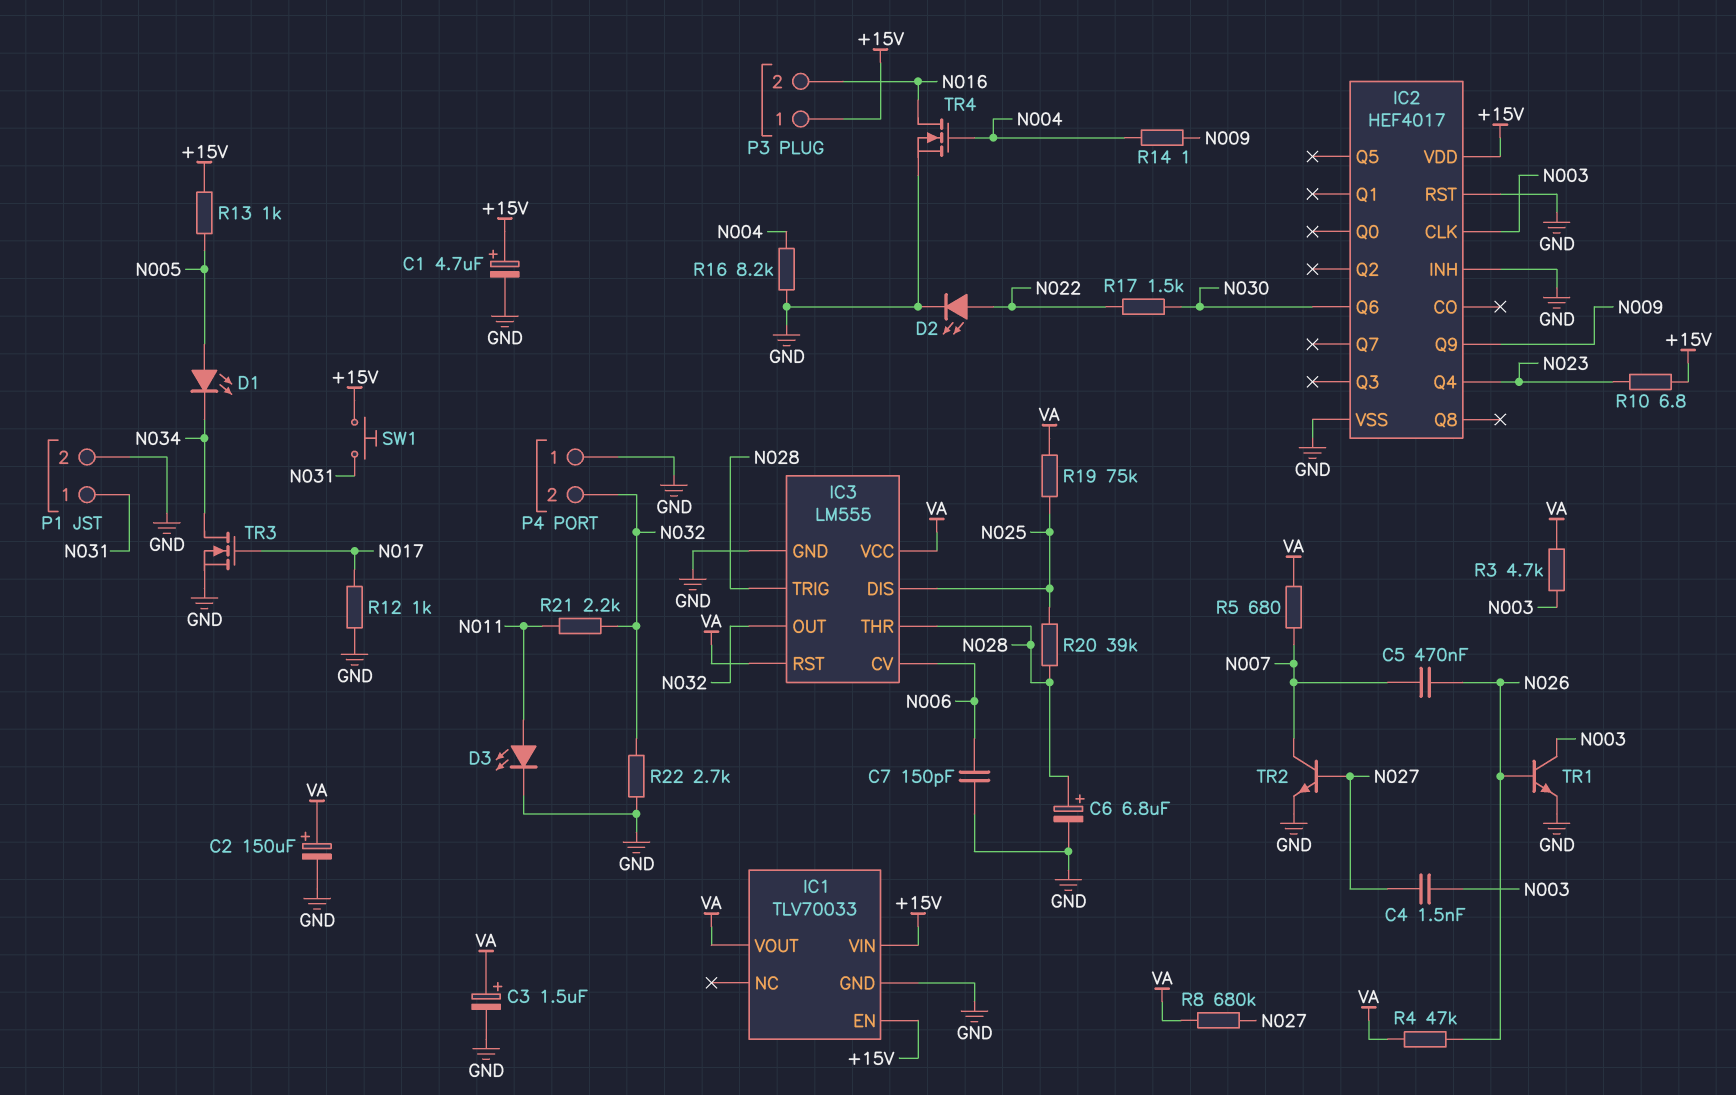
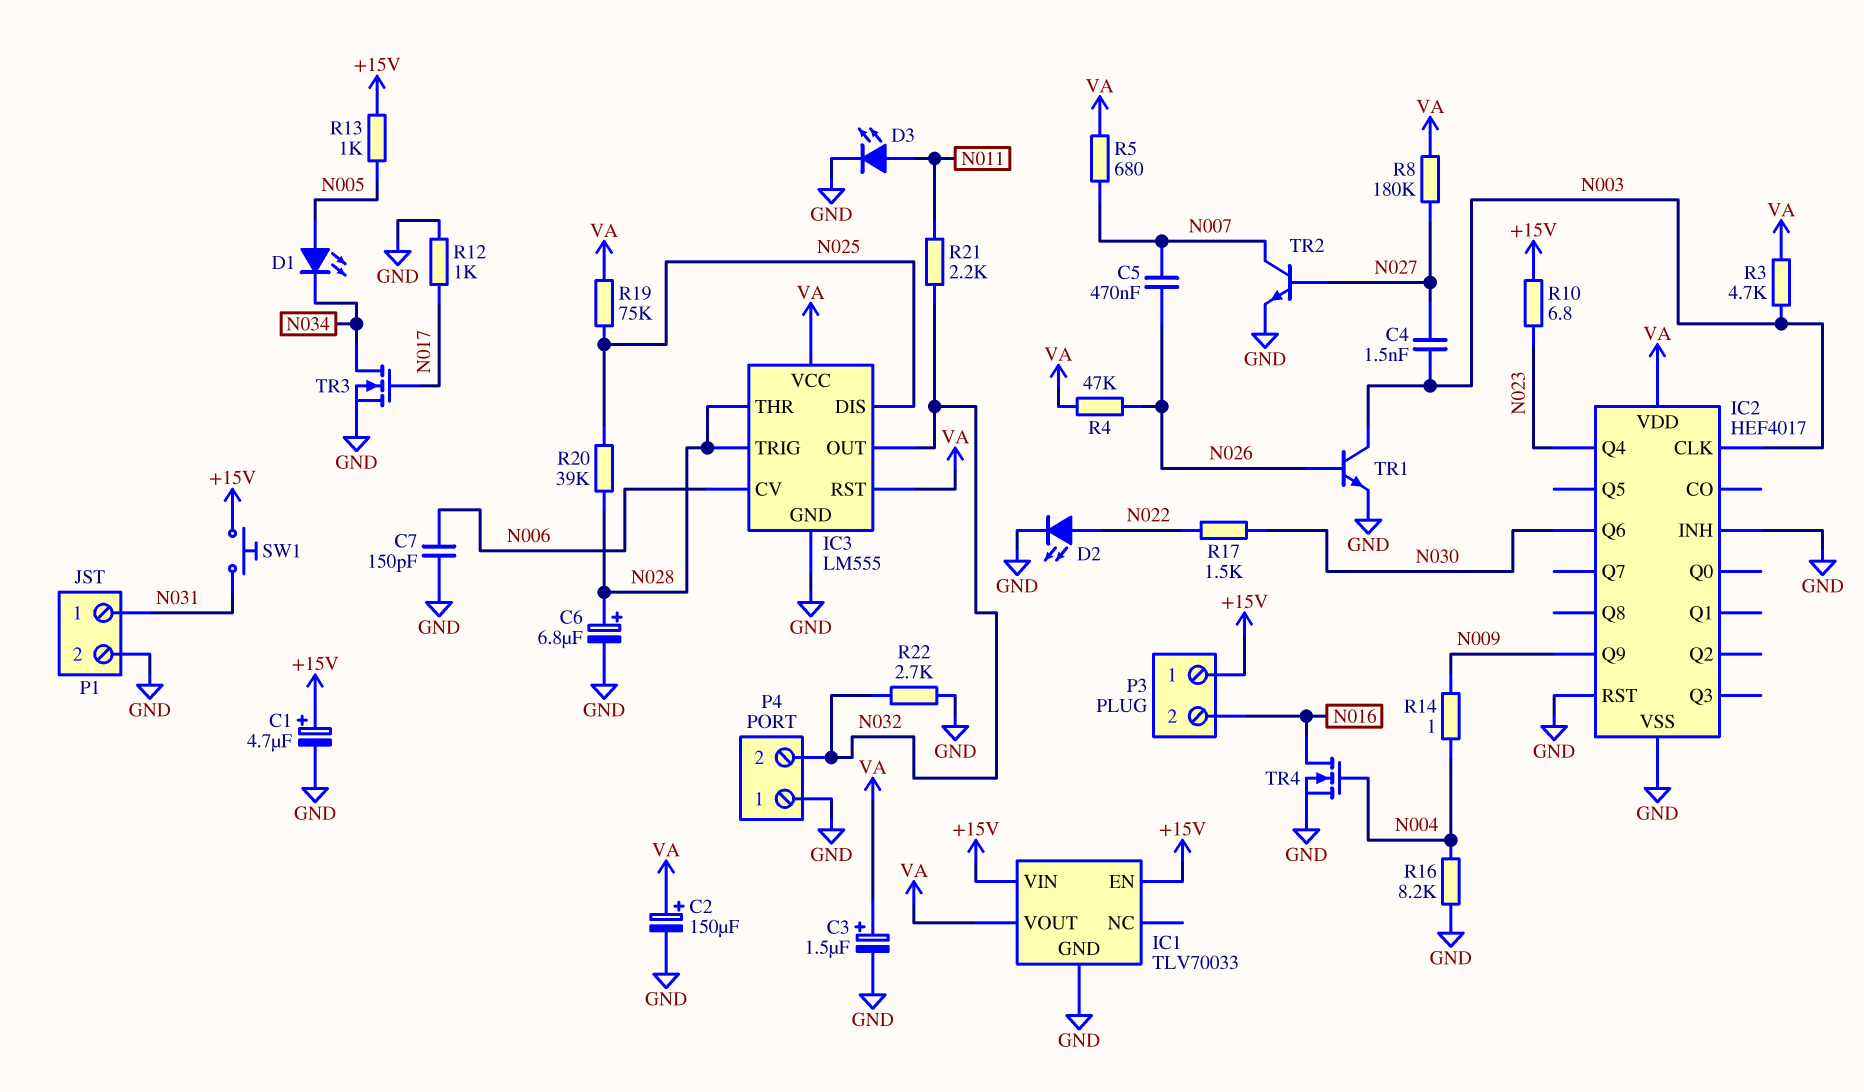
IC2 pin VDD: +15V -> VA
R8: 680k (N027, VA) -> 180k (N027, VA)

